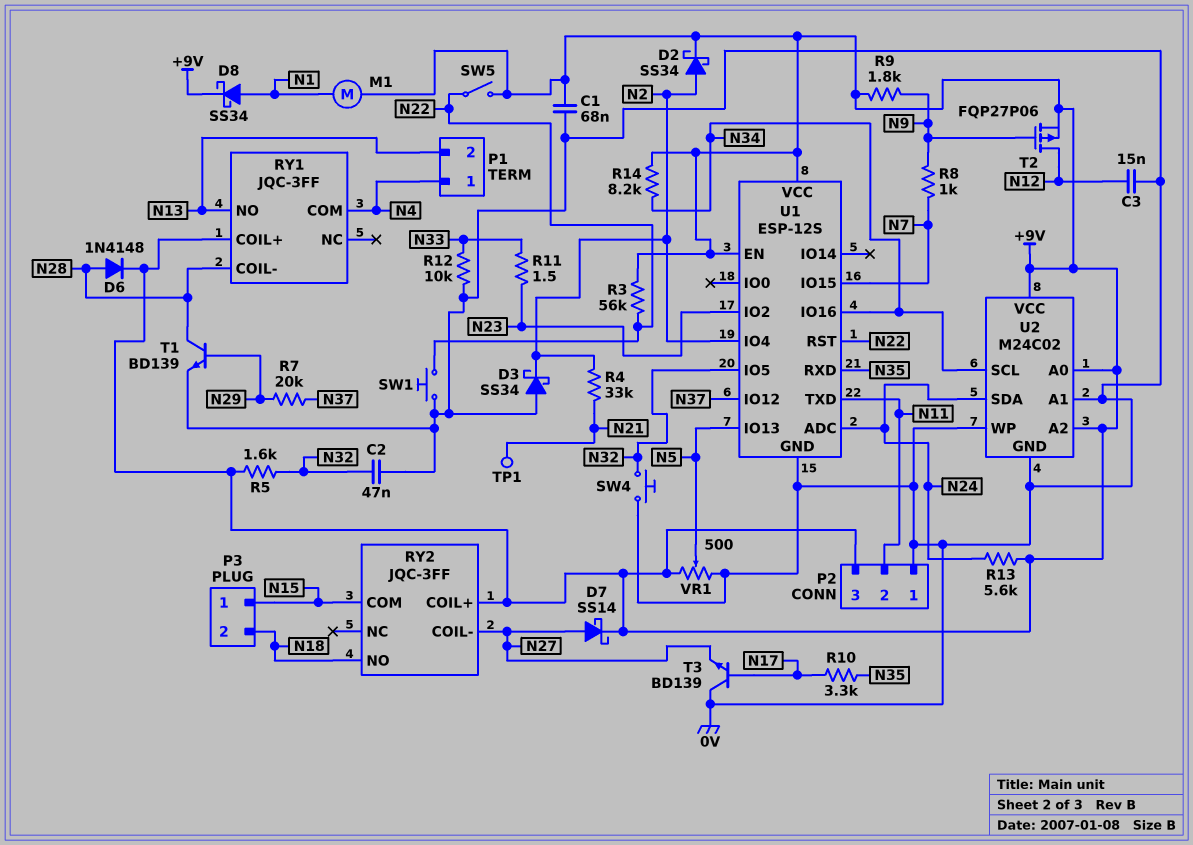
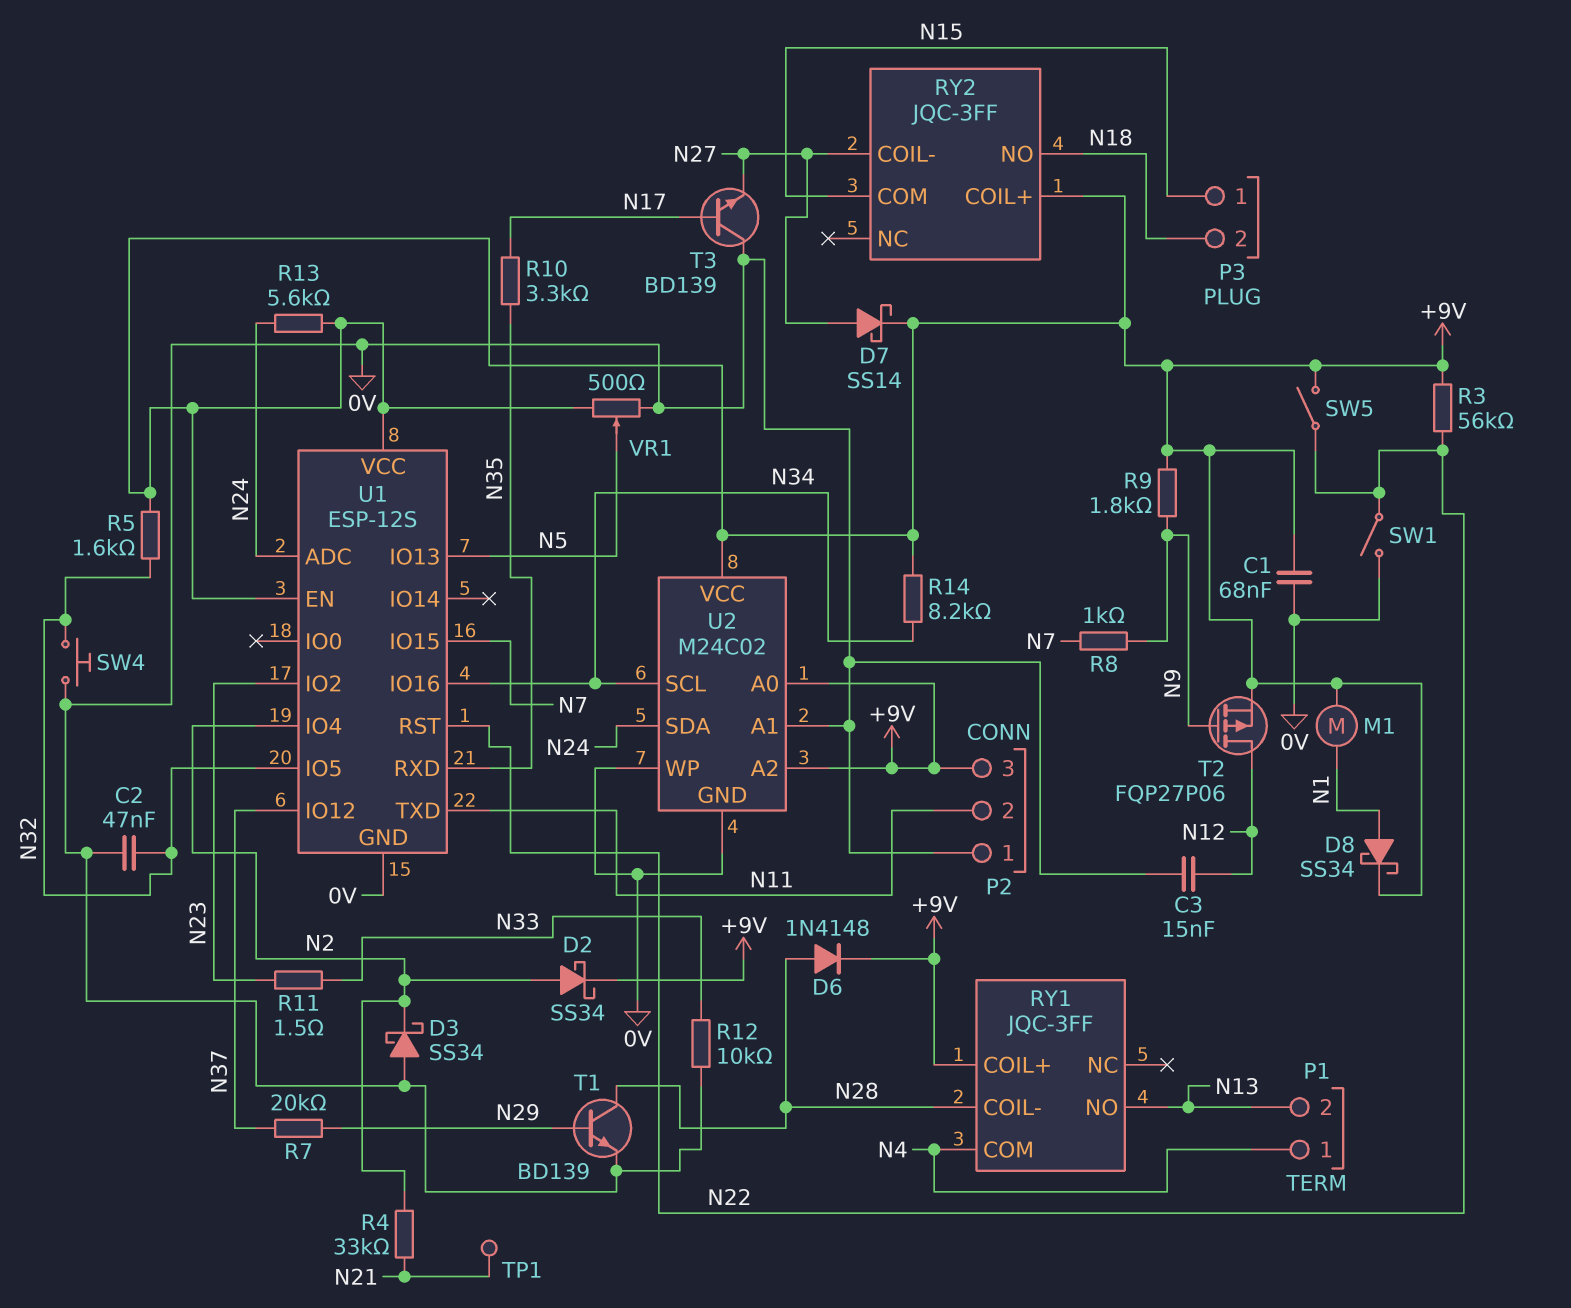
SW1: button (0V, N22) -> switch (0V, N22)

